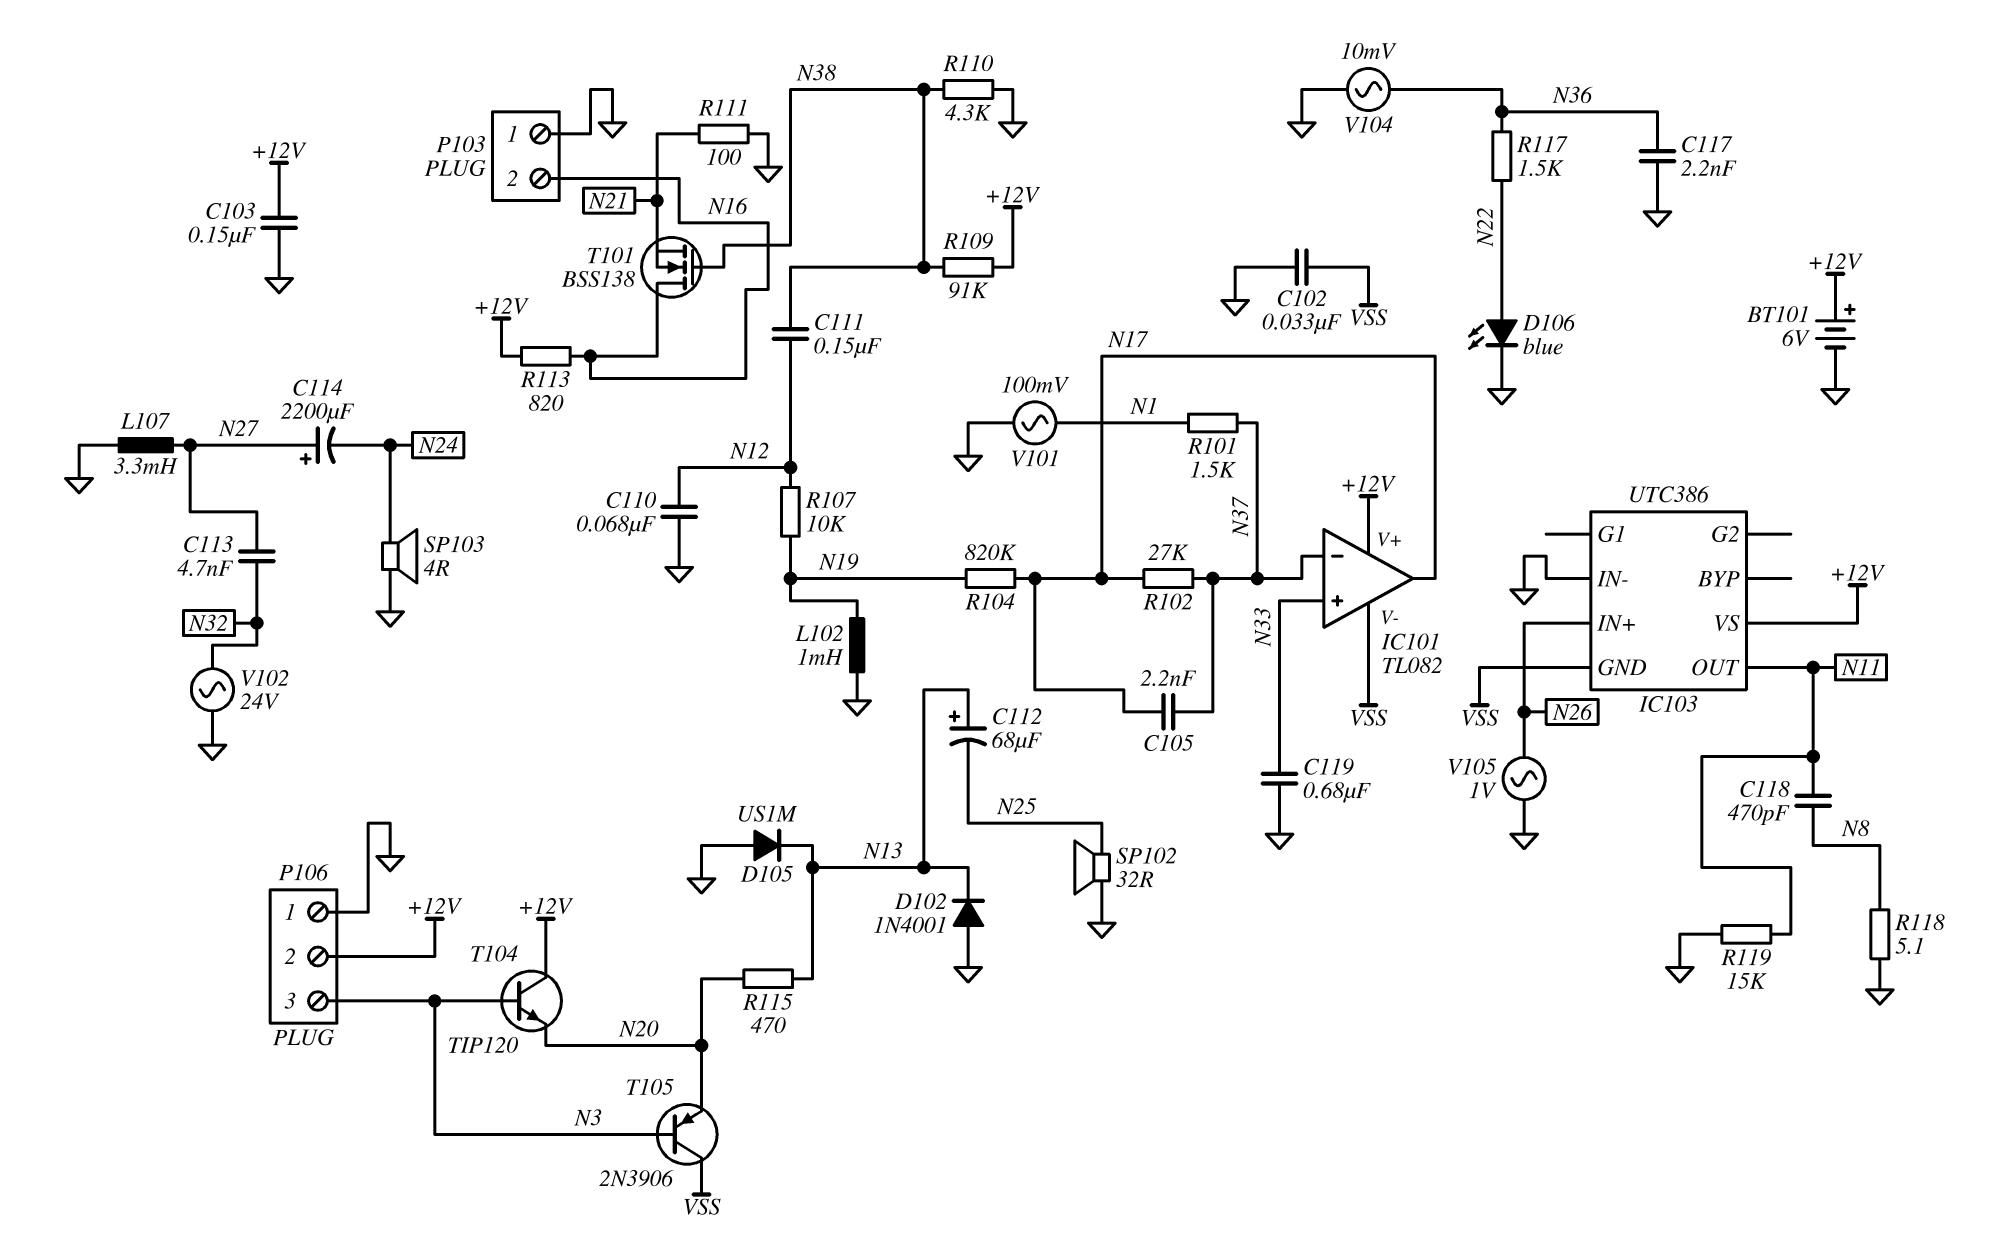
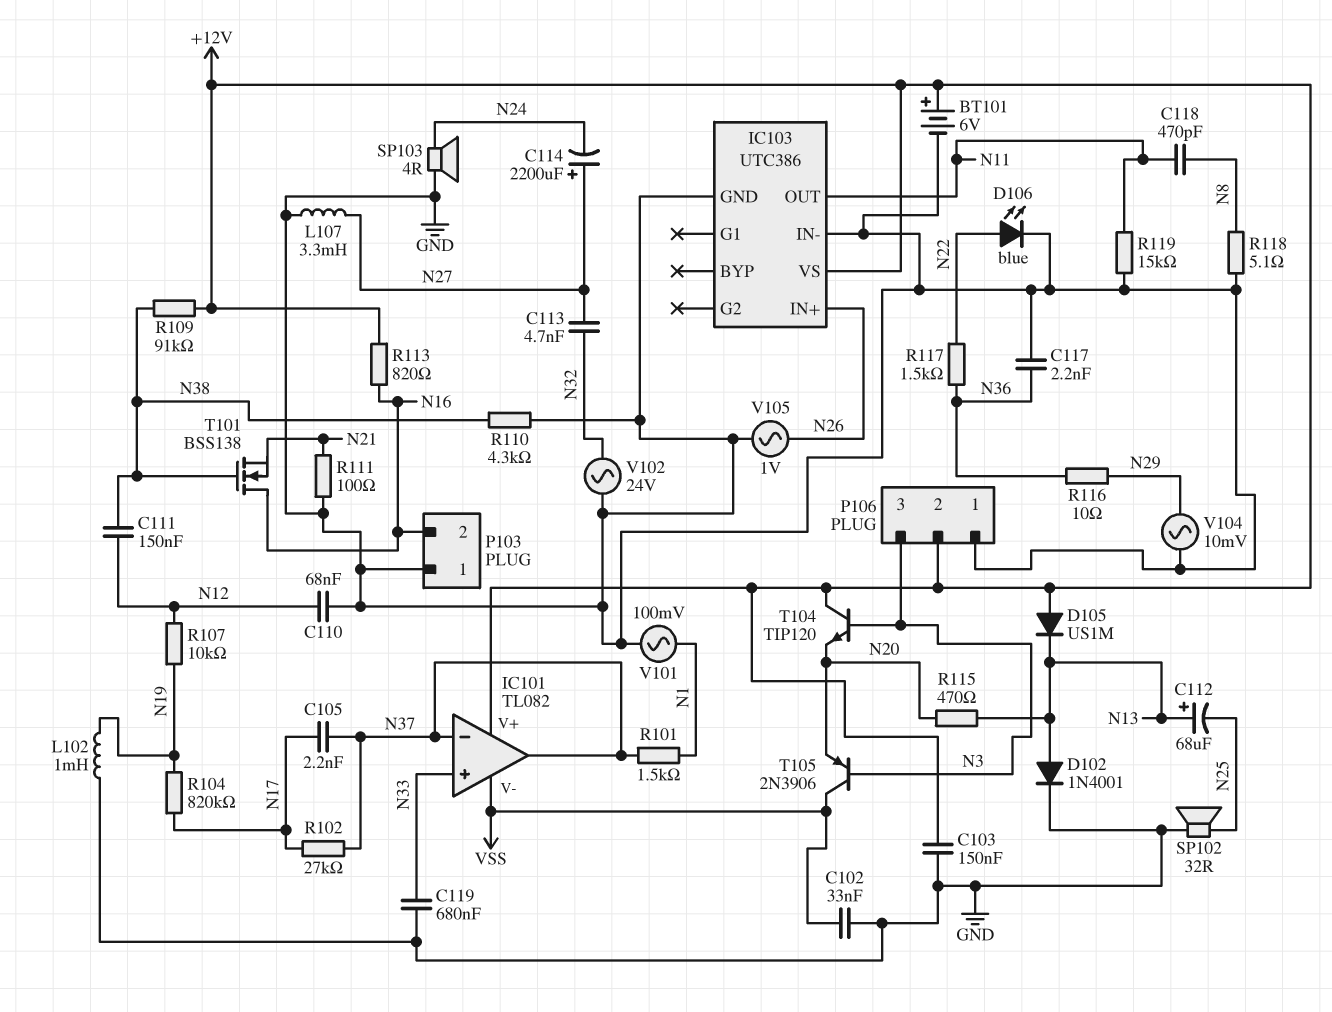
D102: diode 1N4001 (A GND, K N13) -> diode 1N4001 (A N13, K GND)
D105: diode US1M (A GND, K N13) -> diode US1M (A +12V, K N13)
IC101 pin out: N17 -> N37
IC103 pin GND: VSS -> GND
R116: none -> 10 (N29, N36)
V104: AC 10mV (GND, N36) -> AC 10mV (GND, N29)

